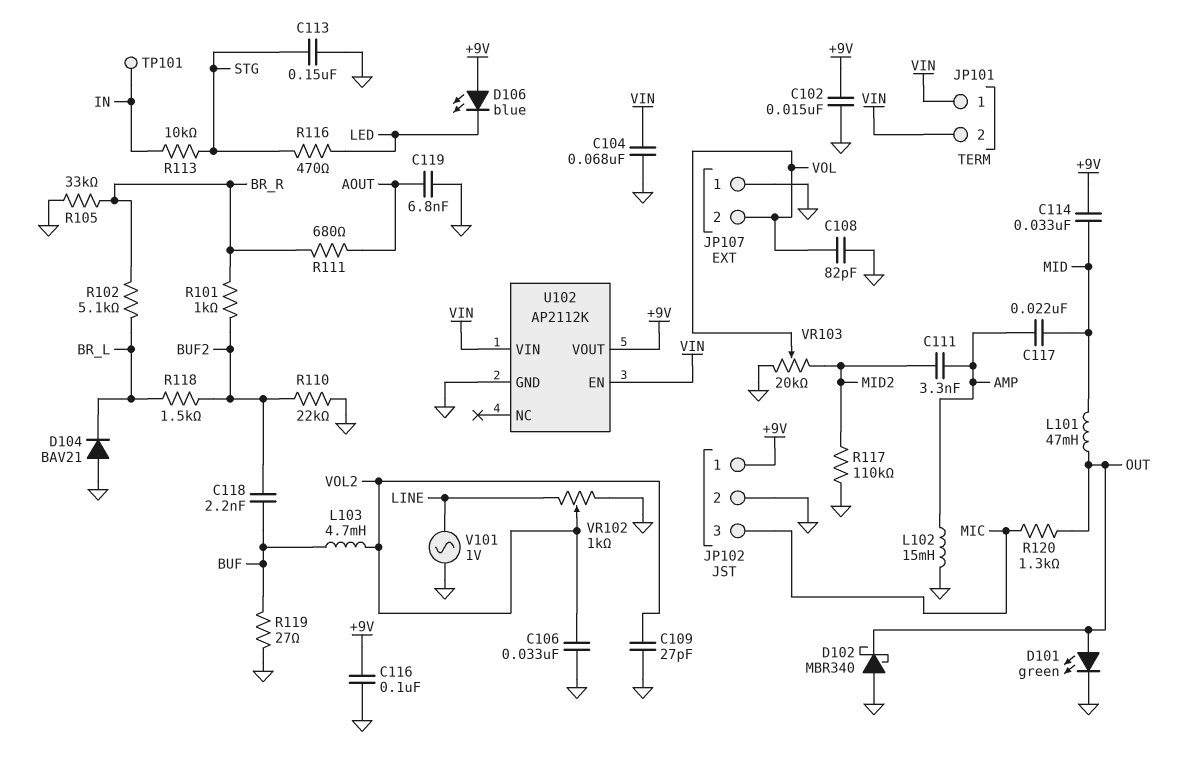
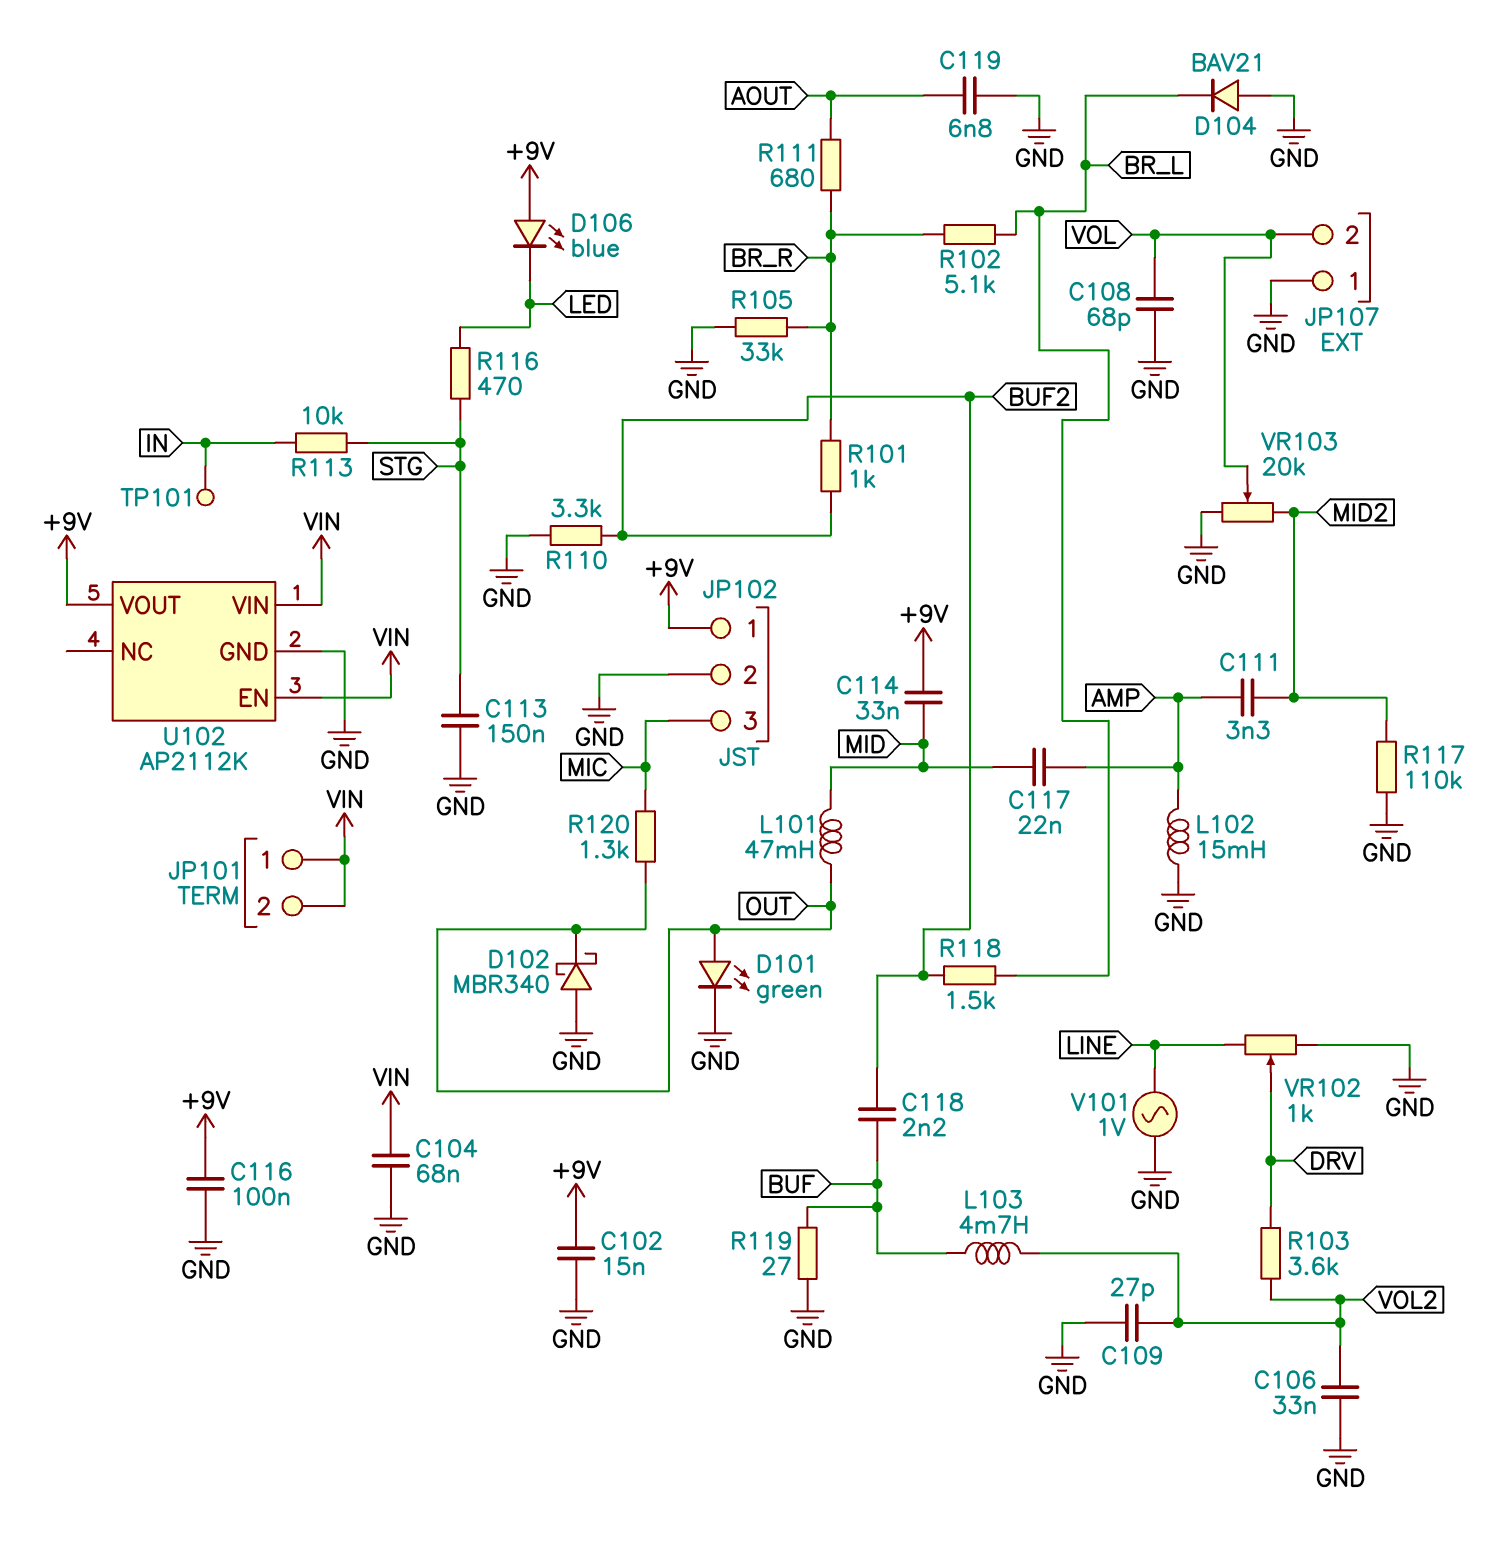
C108: 82pF (GND, VOL) -> 68pF (GND, VOL)
R103: none -> 3.6k (DRV, VOL2)
R110: 22k (BUF2, GND) -> 3.3k (BUF2, GND)
VR102: 1k (GND, LINE, wiper VOL2) -> 1k (GND, LINE, wiper DRV)

